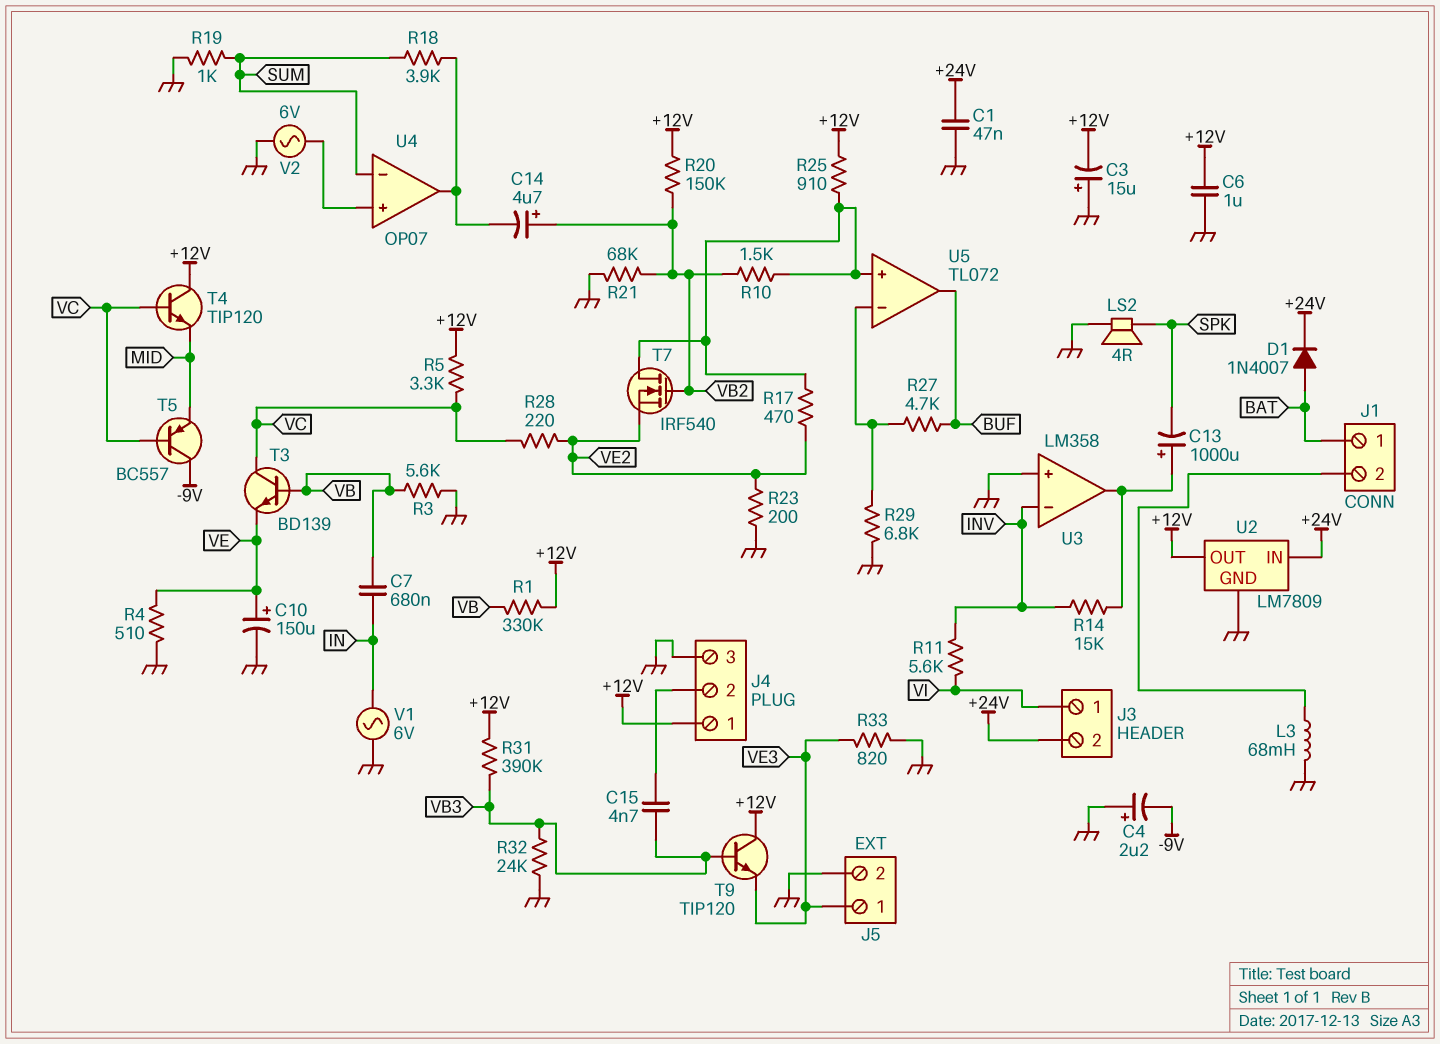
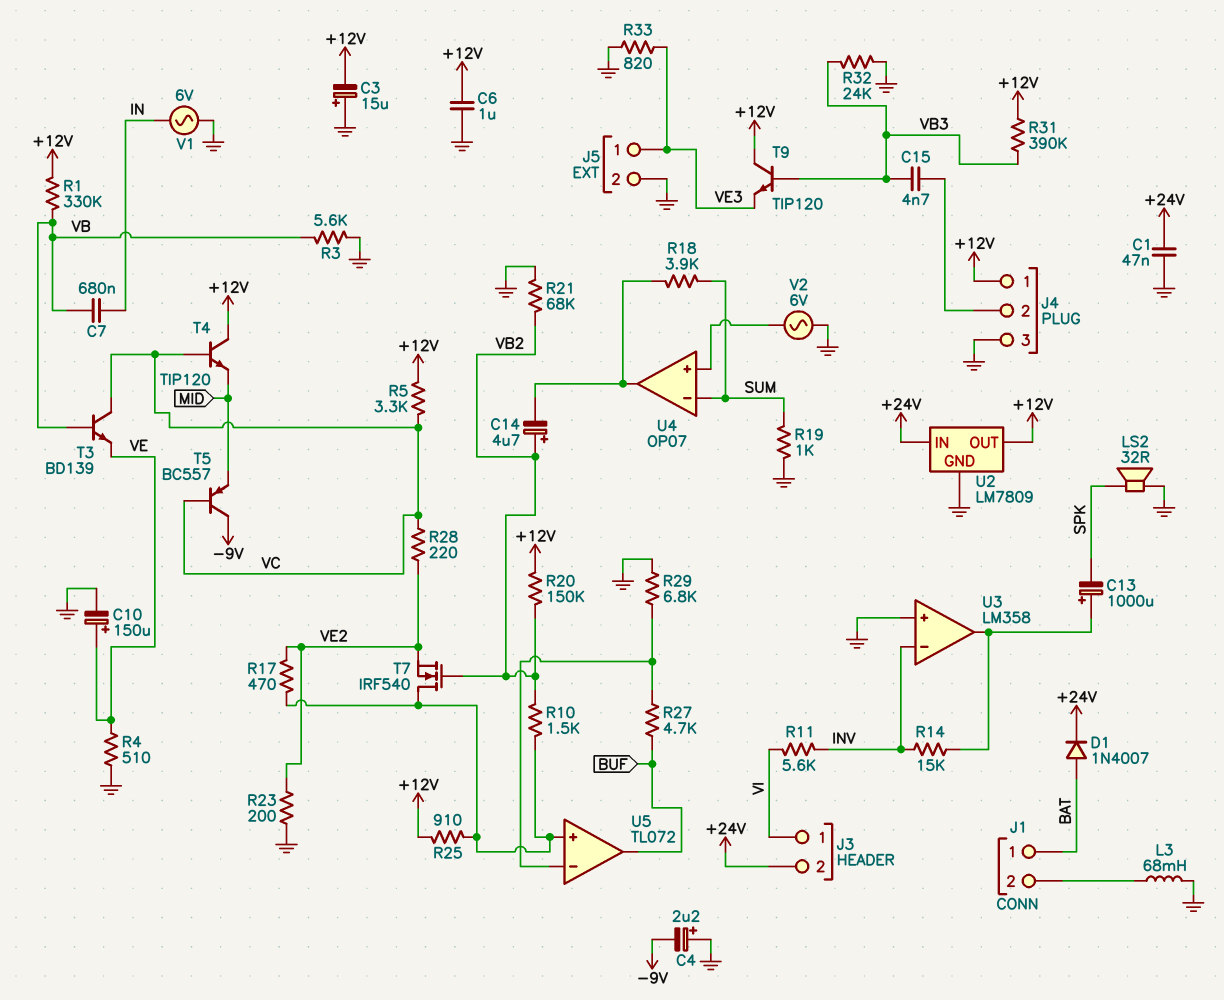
LS2: speaker 4R (GND, SPK) -> speaker 32R (GND, SPK)

